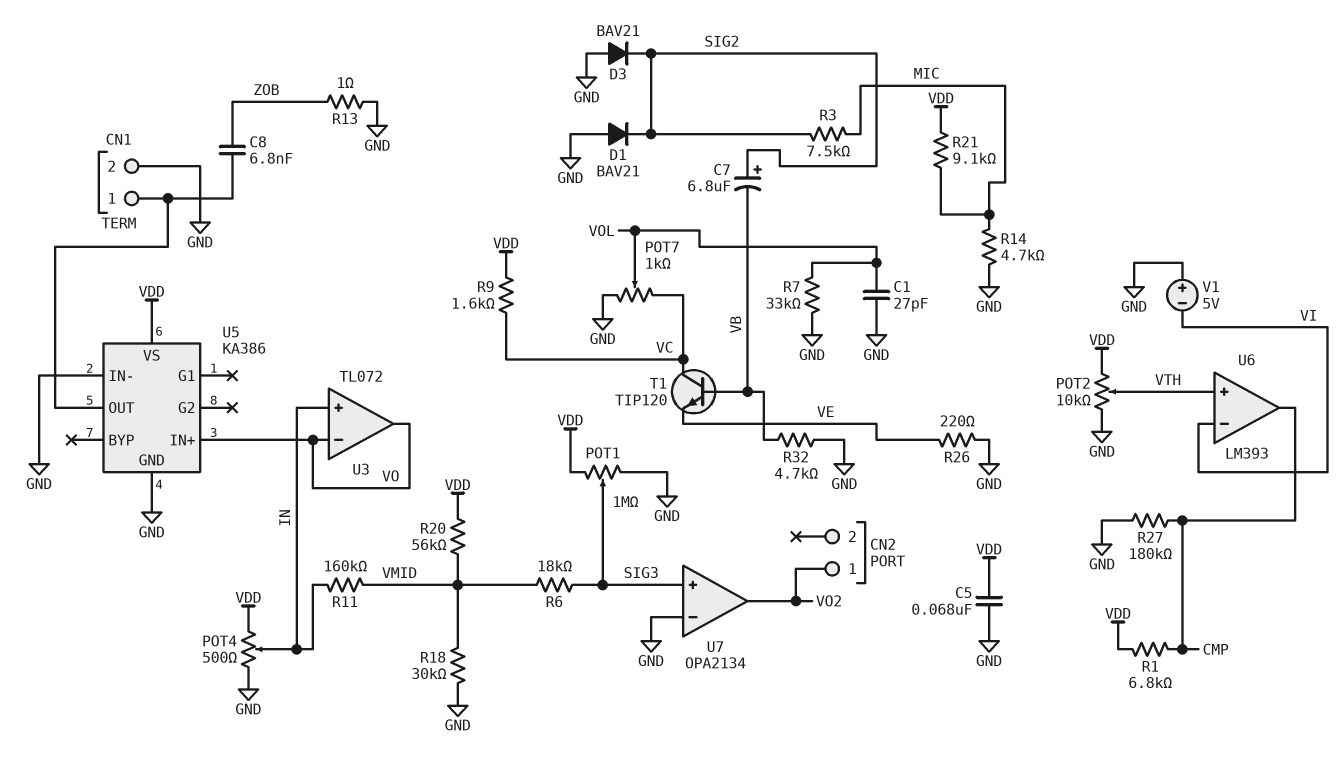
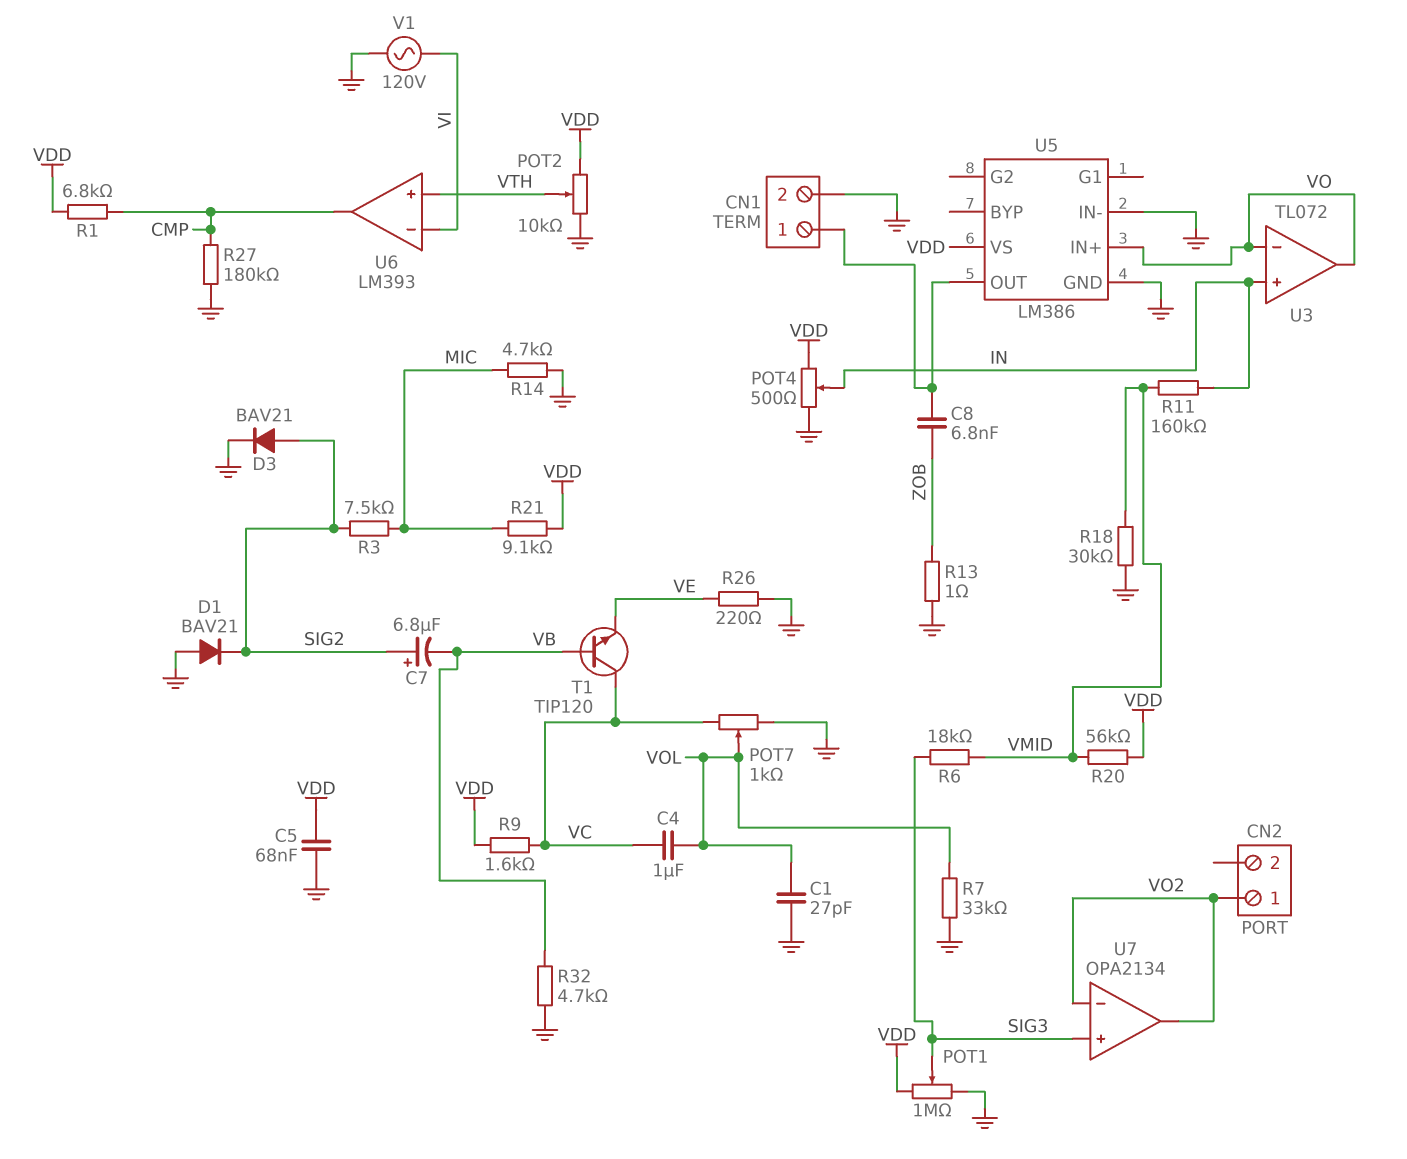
C4: none -> 1uF (VC, VOL)
D3: diode BAV21 (A GND, K SIG2) -> diode BAV21 (A SIG2, K GND)
U5: KA386 -> LM386
U7 pin in-: GND -> VO2
V1: 5V (plus GND, minus VI) -> AC 120V (GND, VI)

